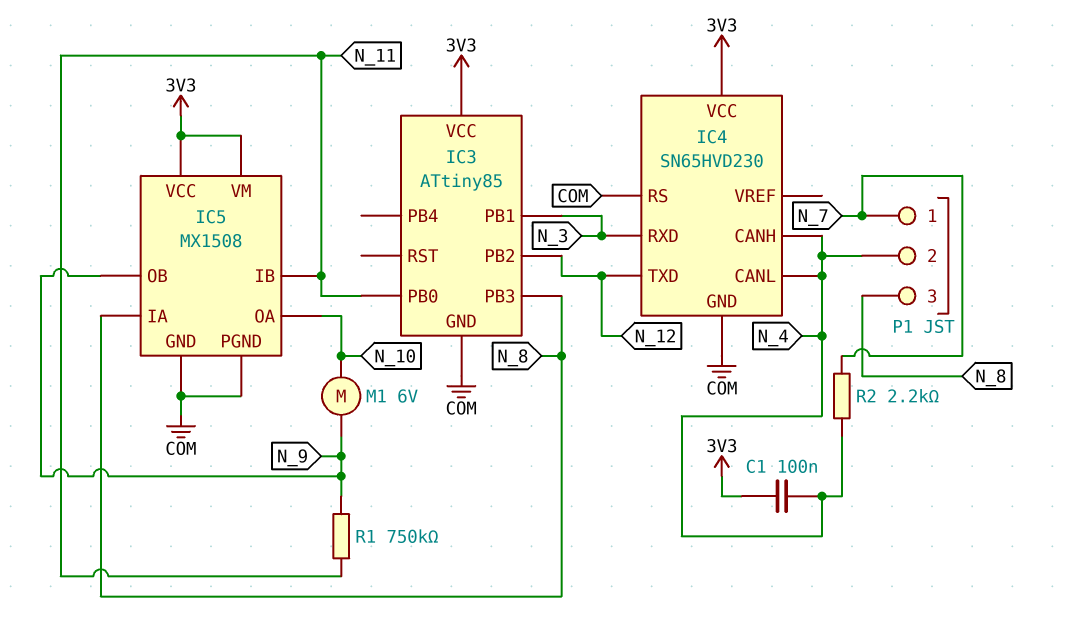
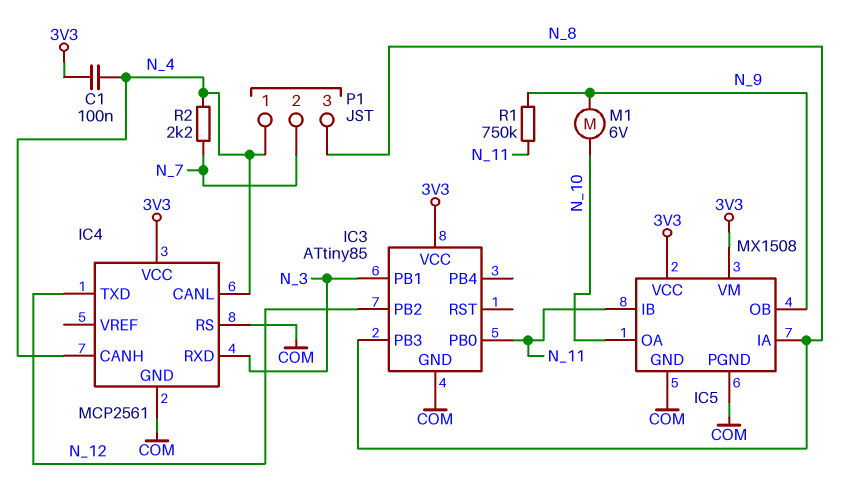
IC4: SN65HVD230 -> MCP2561
P1 pin 1: N_7 -> N_4
P1 pin 2: N_4 -> N_7

